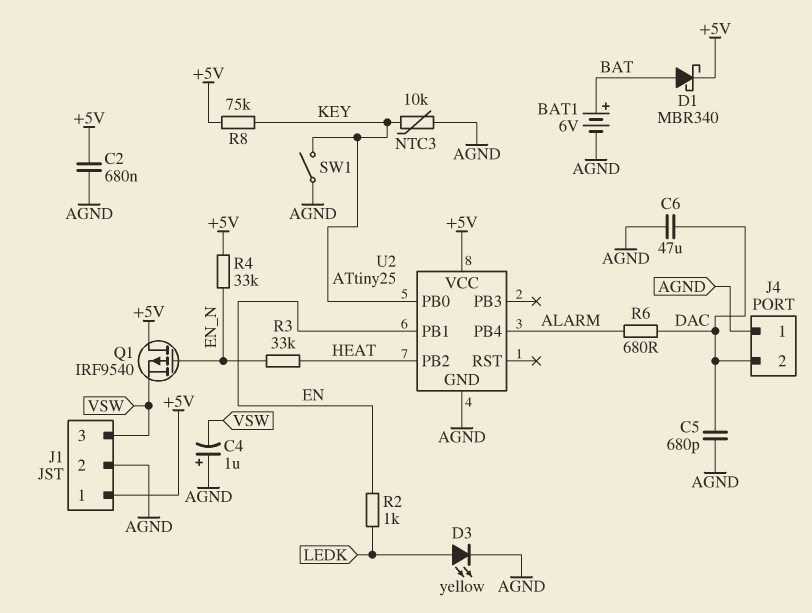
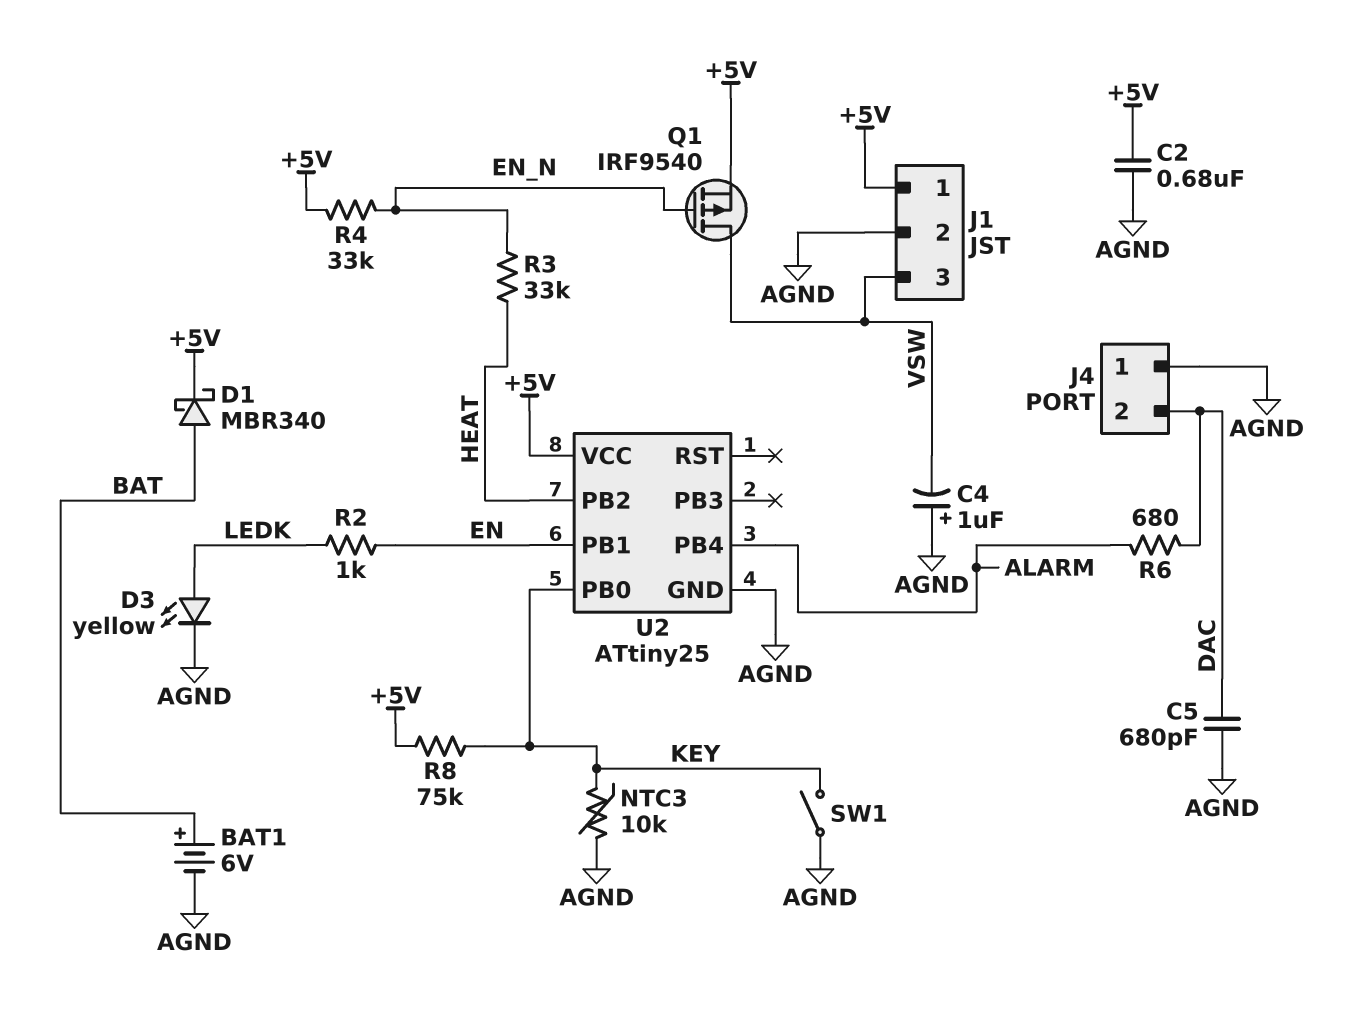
C6: 47uF (AGND, DAC) -> none
Q1: PMOS IRF9540 (G EN_N, D +5V, S VSW) -> PMOS IRF9540 (G EN_N, D VSW, S +5V)

